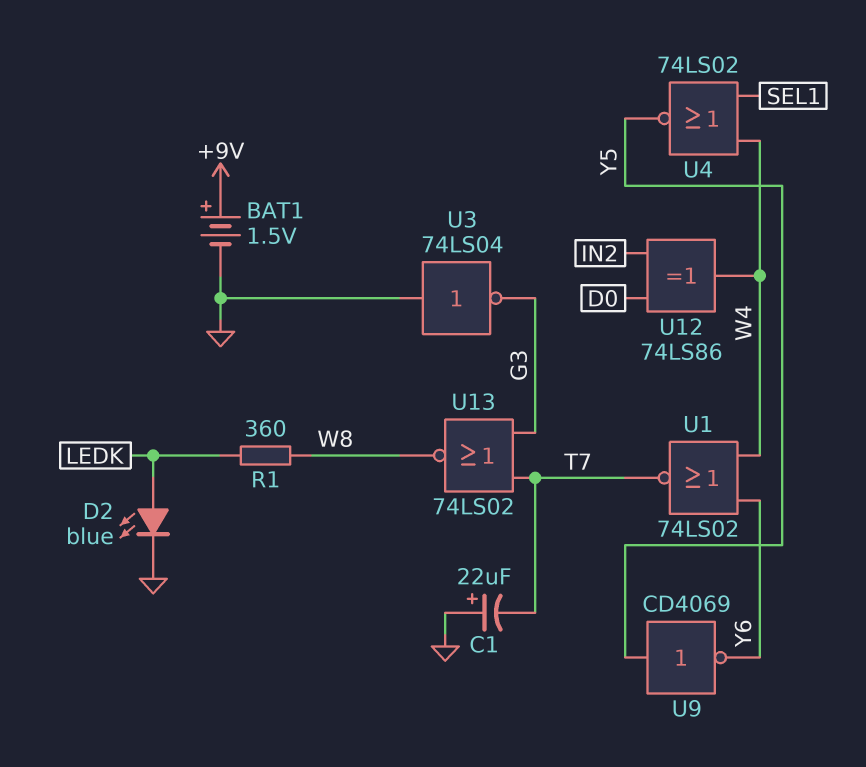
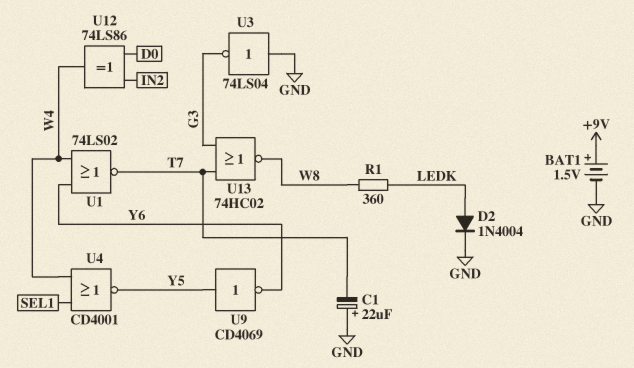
D2: LED blue (A LEDK, K GND) -> diode 1N4004 (A LEDK, K GND)
U4: NOR 74LS02 (in SEL1, in W4, out Y5) -> NOR CD4001 (in SEL1, in W4, out Y5)
U13: NOR 74LS02 (in G3, in T7, out W8) -> NOR 74HC02 (in G3, in T7, out W8)

